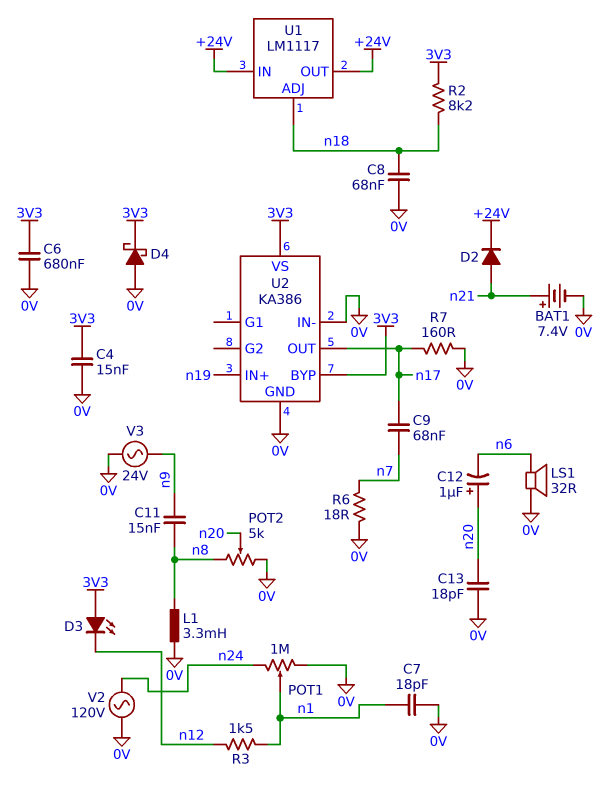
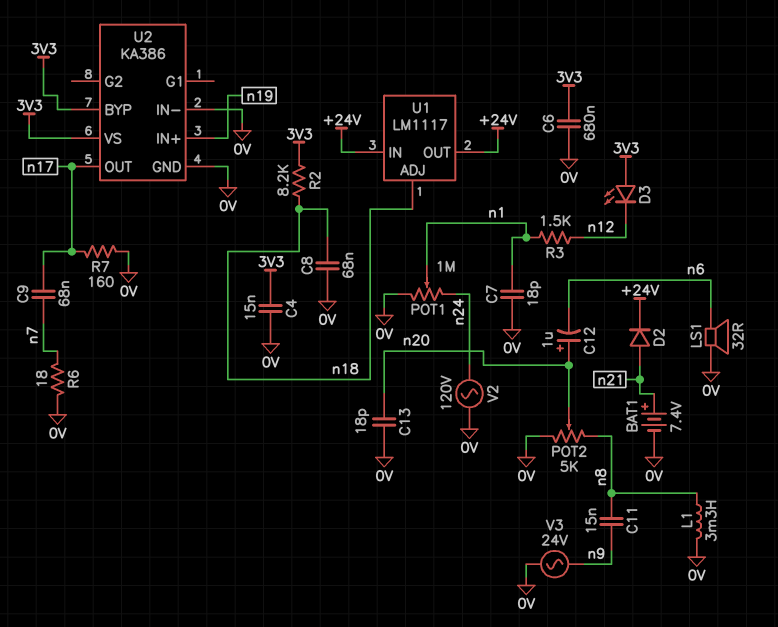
D4: schottky (A 0V, K 3V3) -> none

